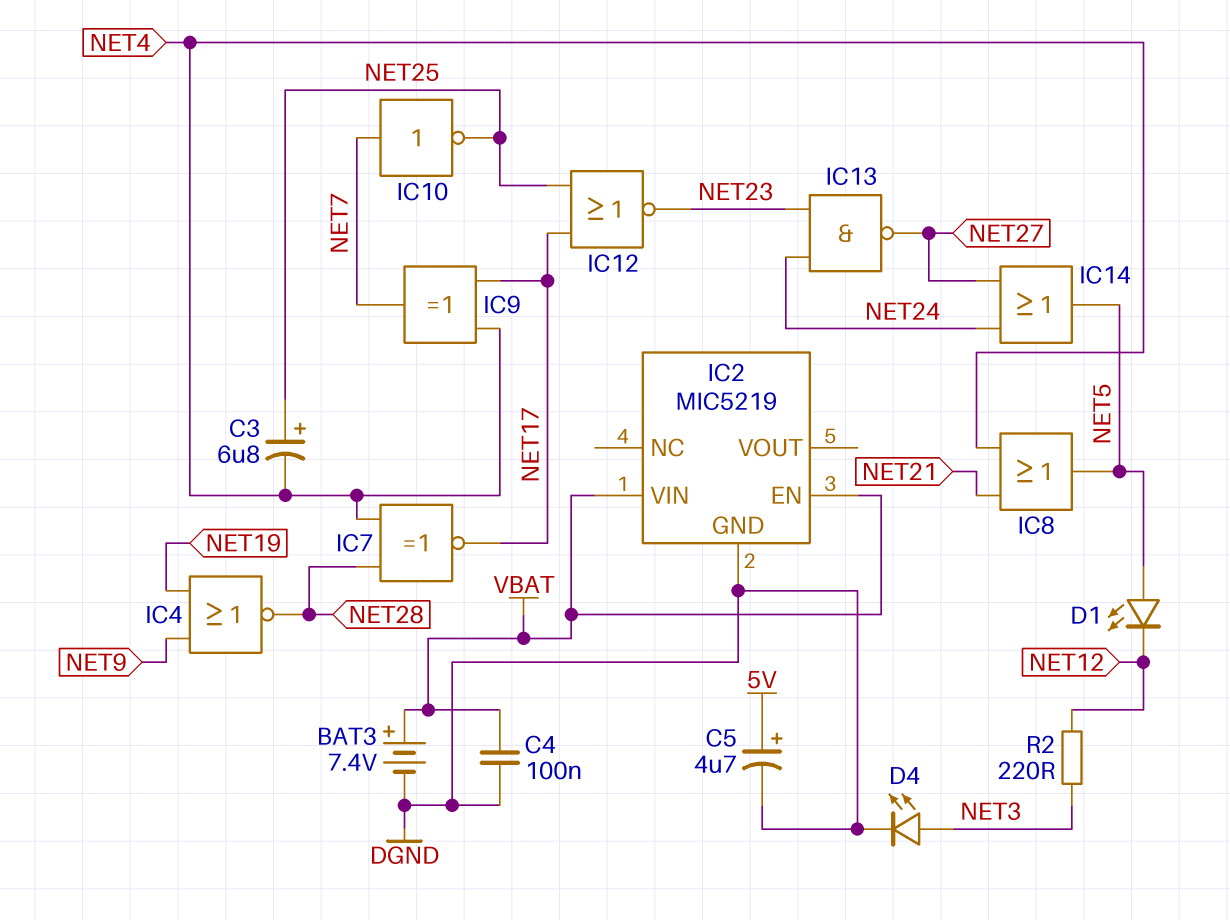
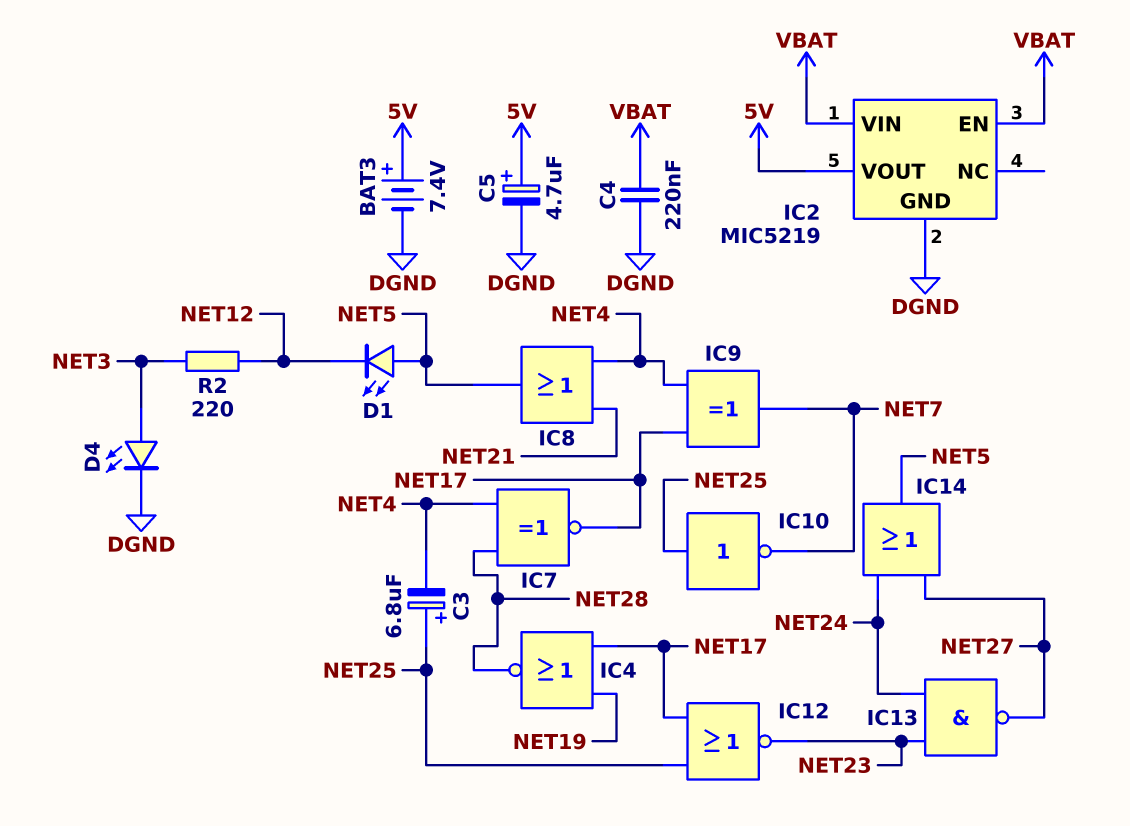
BAT3: 7.4V (plus VBAT, minus DGND) -> 7.4V (plus 5V, minus DGND)
C4: 100nF (DGND, VBAT) -> 220nF (DGND, VBAT)
IC2 pin VOUT: none -> 5V
IC4: NOR (in NET9, in NET19, out NET28) -> NOR (in NET17, in NET19, out NET28)
IC10: NOT (in NET7, out NET25) -> NOT (in NET25, out NET7)

